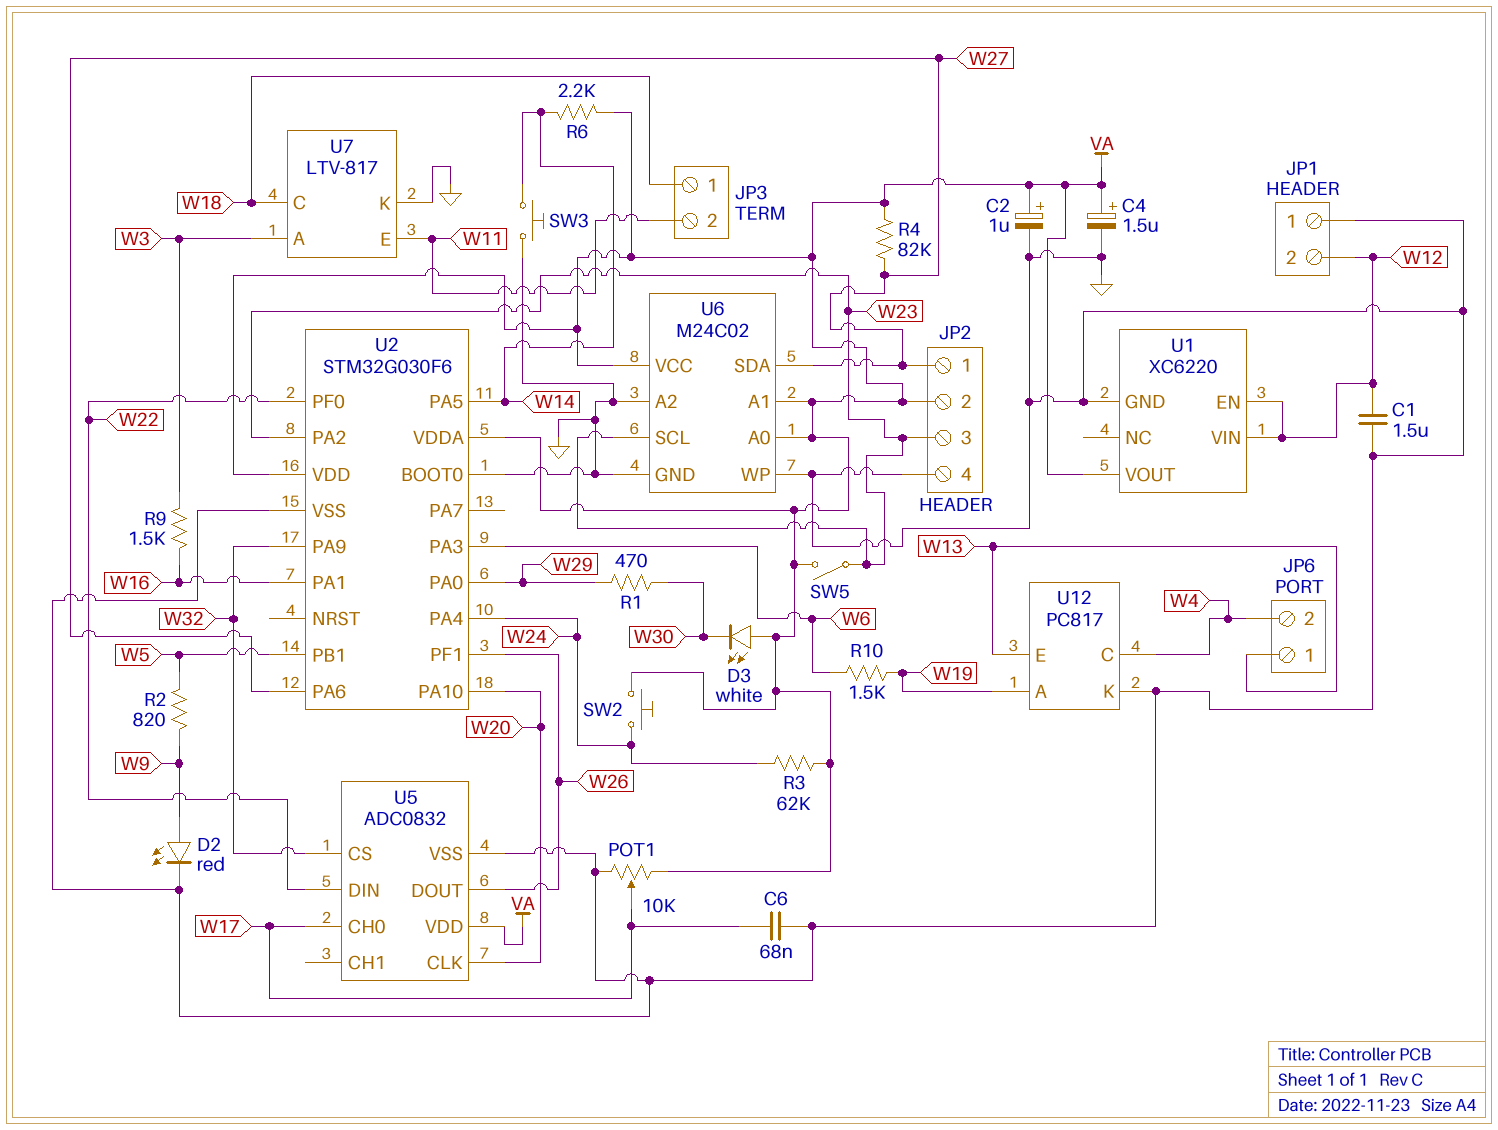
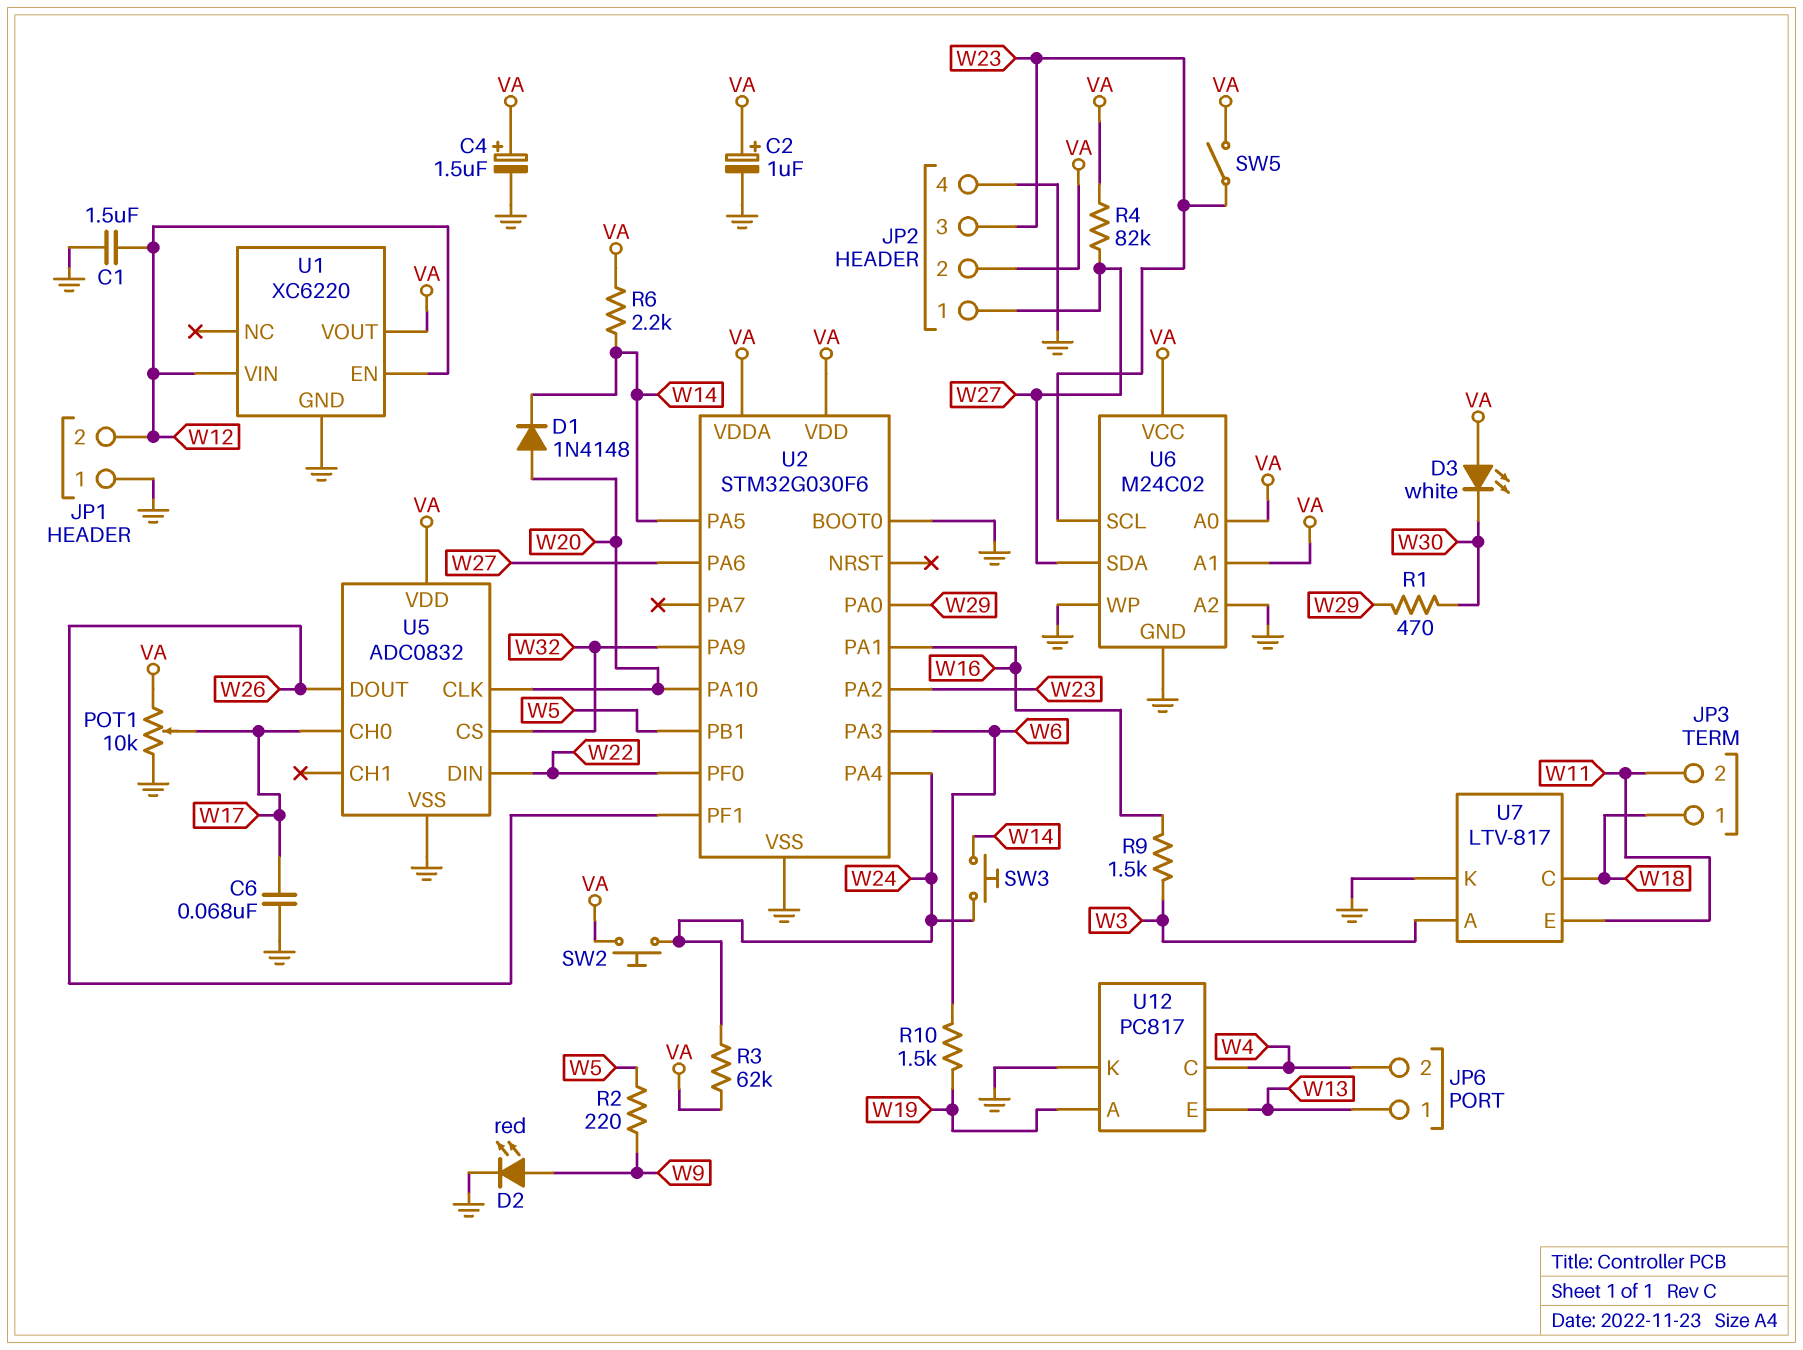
D1: none -> diode 1N4148 (A W20, K W14)
R2: 820 (W5, W9) -> 220 (W5, W9)
SW3: button (GND, W14) -> button (W14, W24)

